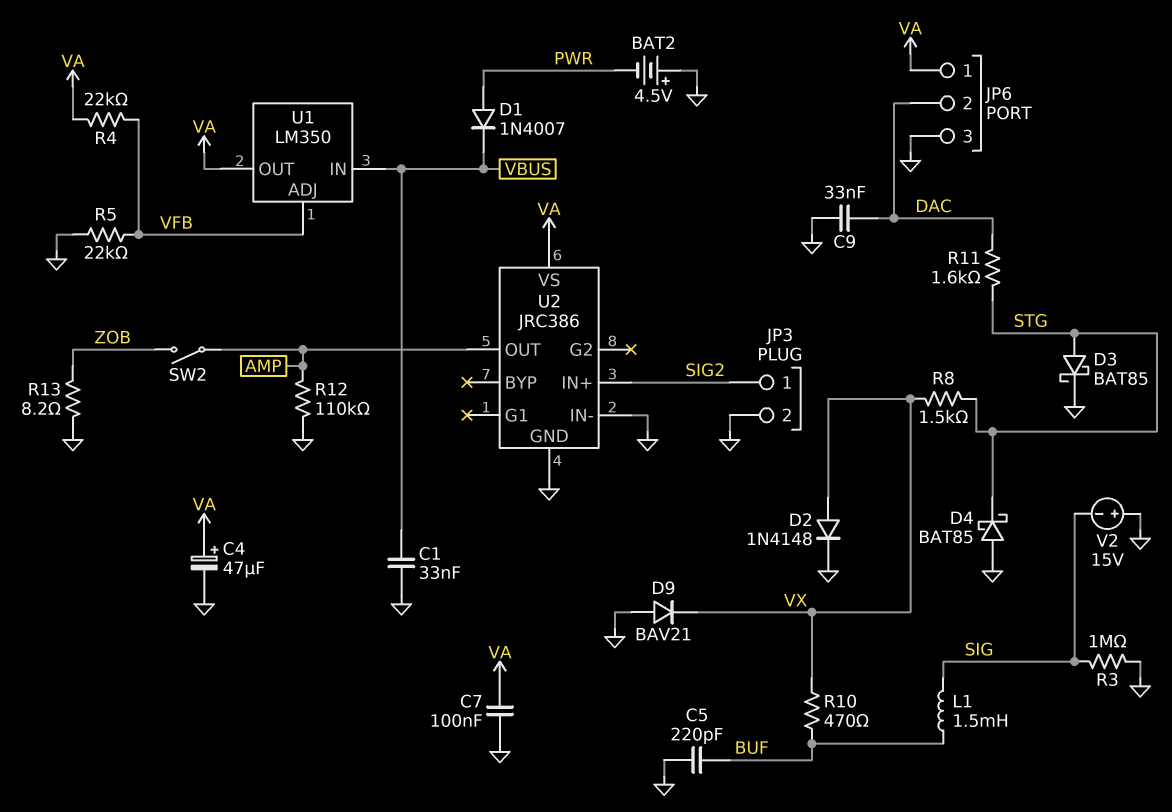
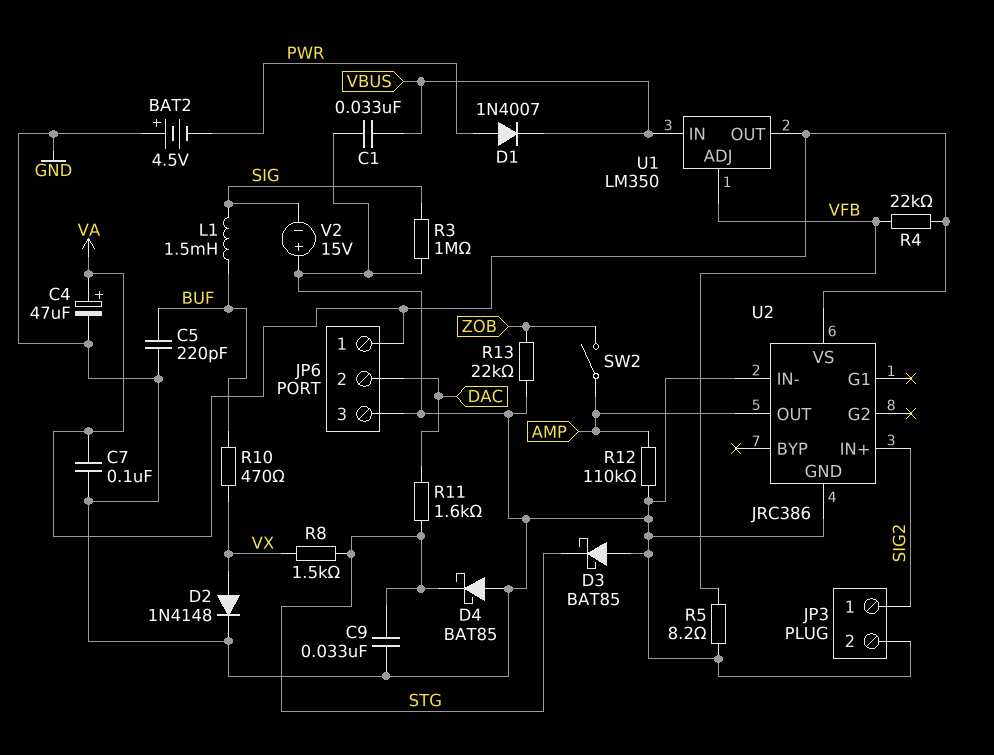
C9: 33nF (DAC, GND) -> 33nF (GND, STG)
D3: schottky BAT85 (A STG, K GND) -> schottky BAT85 (A GND, K STG)
D9: diode BAV21 (A GND, K VX) -> none
R5: 22k (GND, VFB) -> 8.2 (GND, VFB)
R13: 8.2 (GND, ZOB) -> 22k (GND, ZOB)

